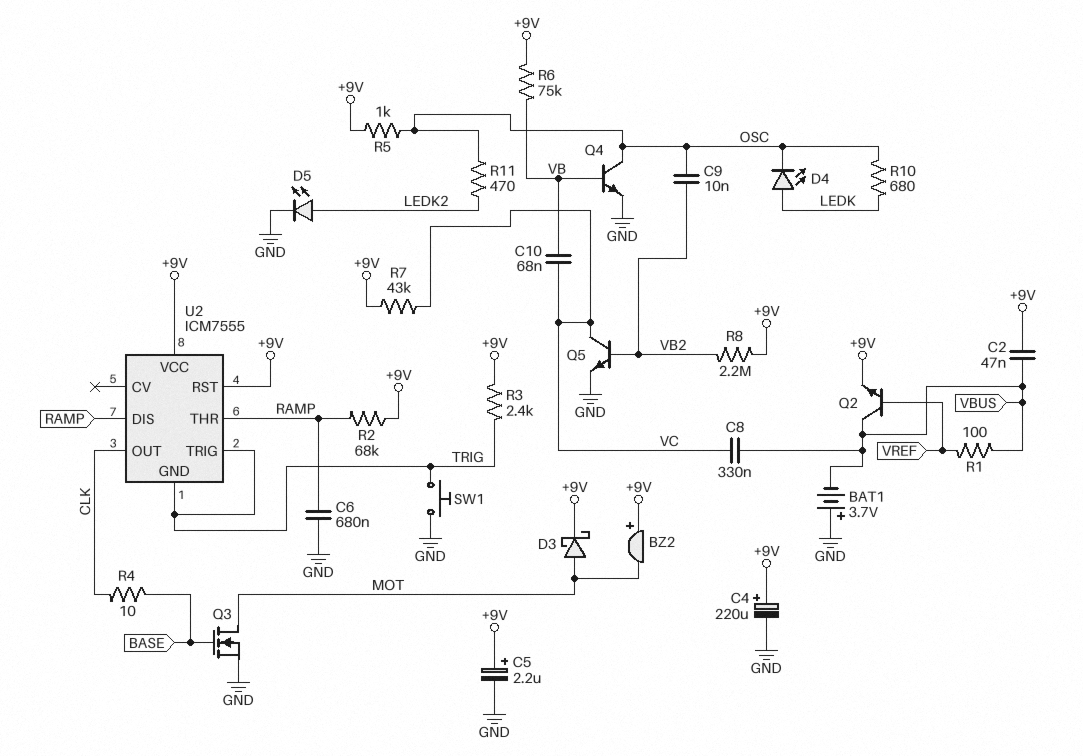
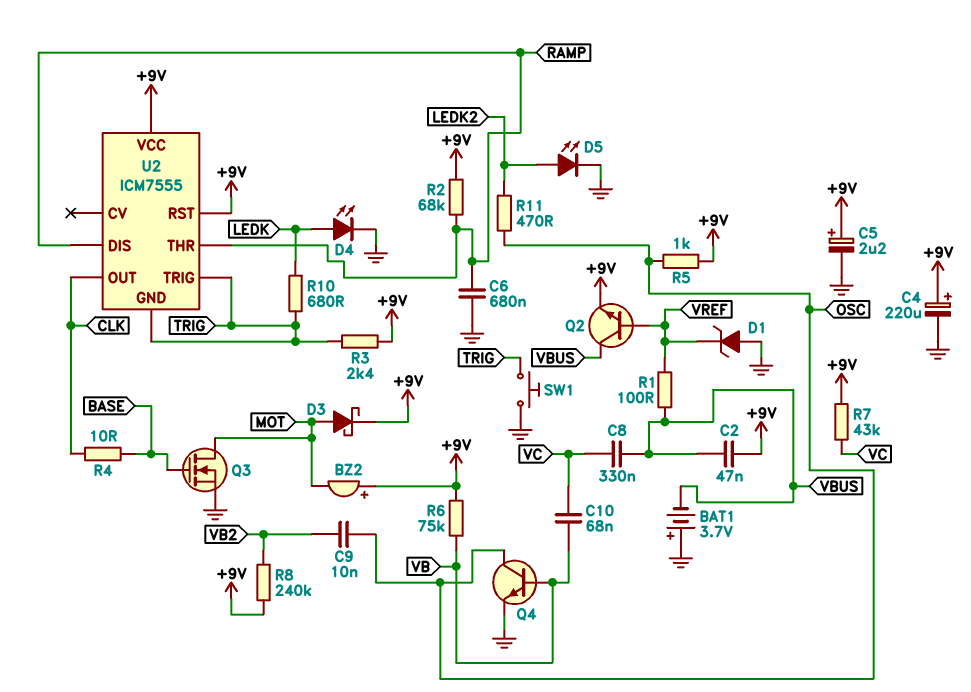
D1: none -> zener (A GND, K VREF)
D4: LED (A LEDK, K OSC) -> LED (A LEDK, K GND)
Q5: NPN (B VB2, C VC, E GND) -> none
R8: 2.2M (+9V, VB2) -> 240k (+9V, VB2)
R10: 680 (LEDK, OSC) -> 680 (LEDK, TRIG)

